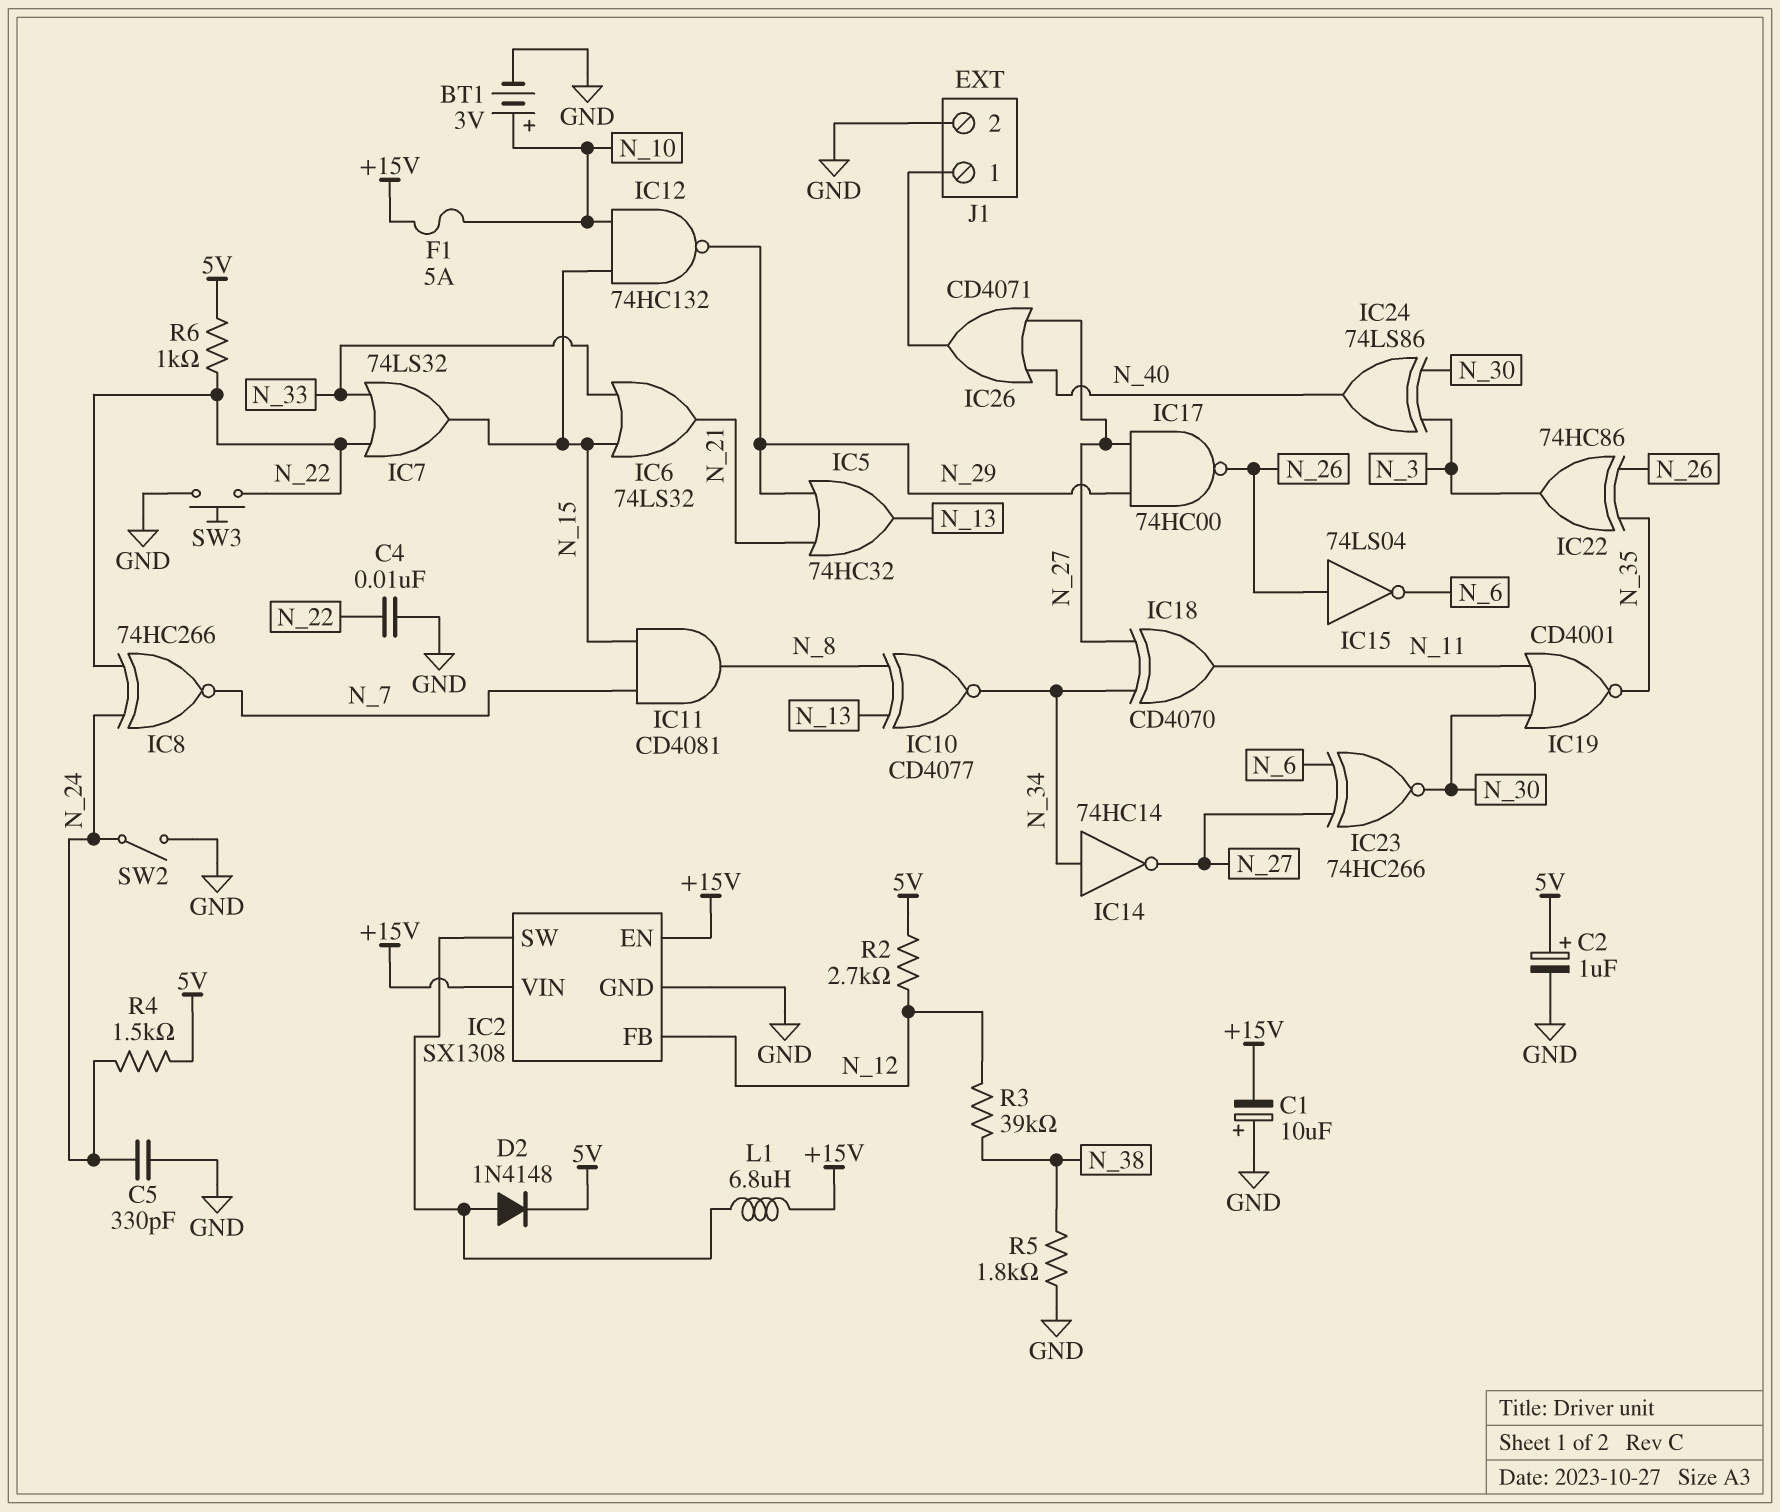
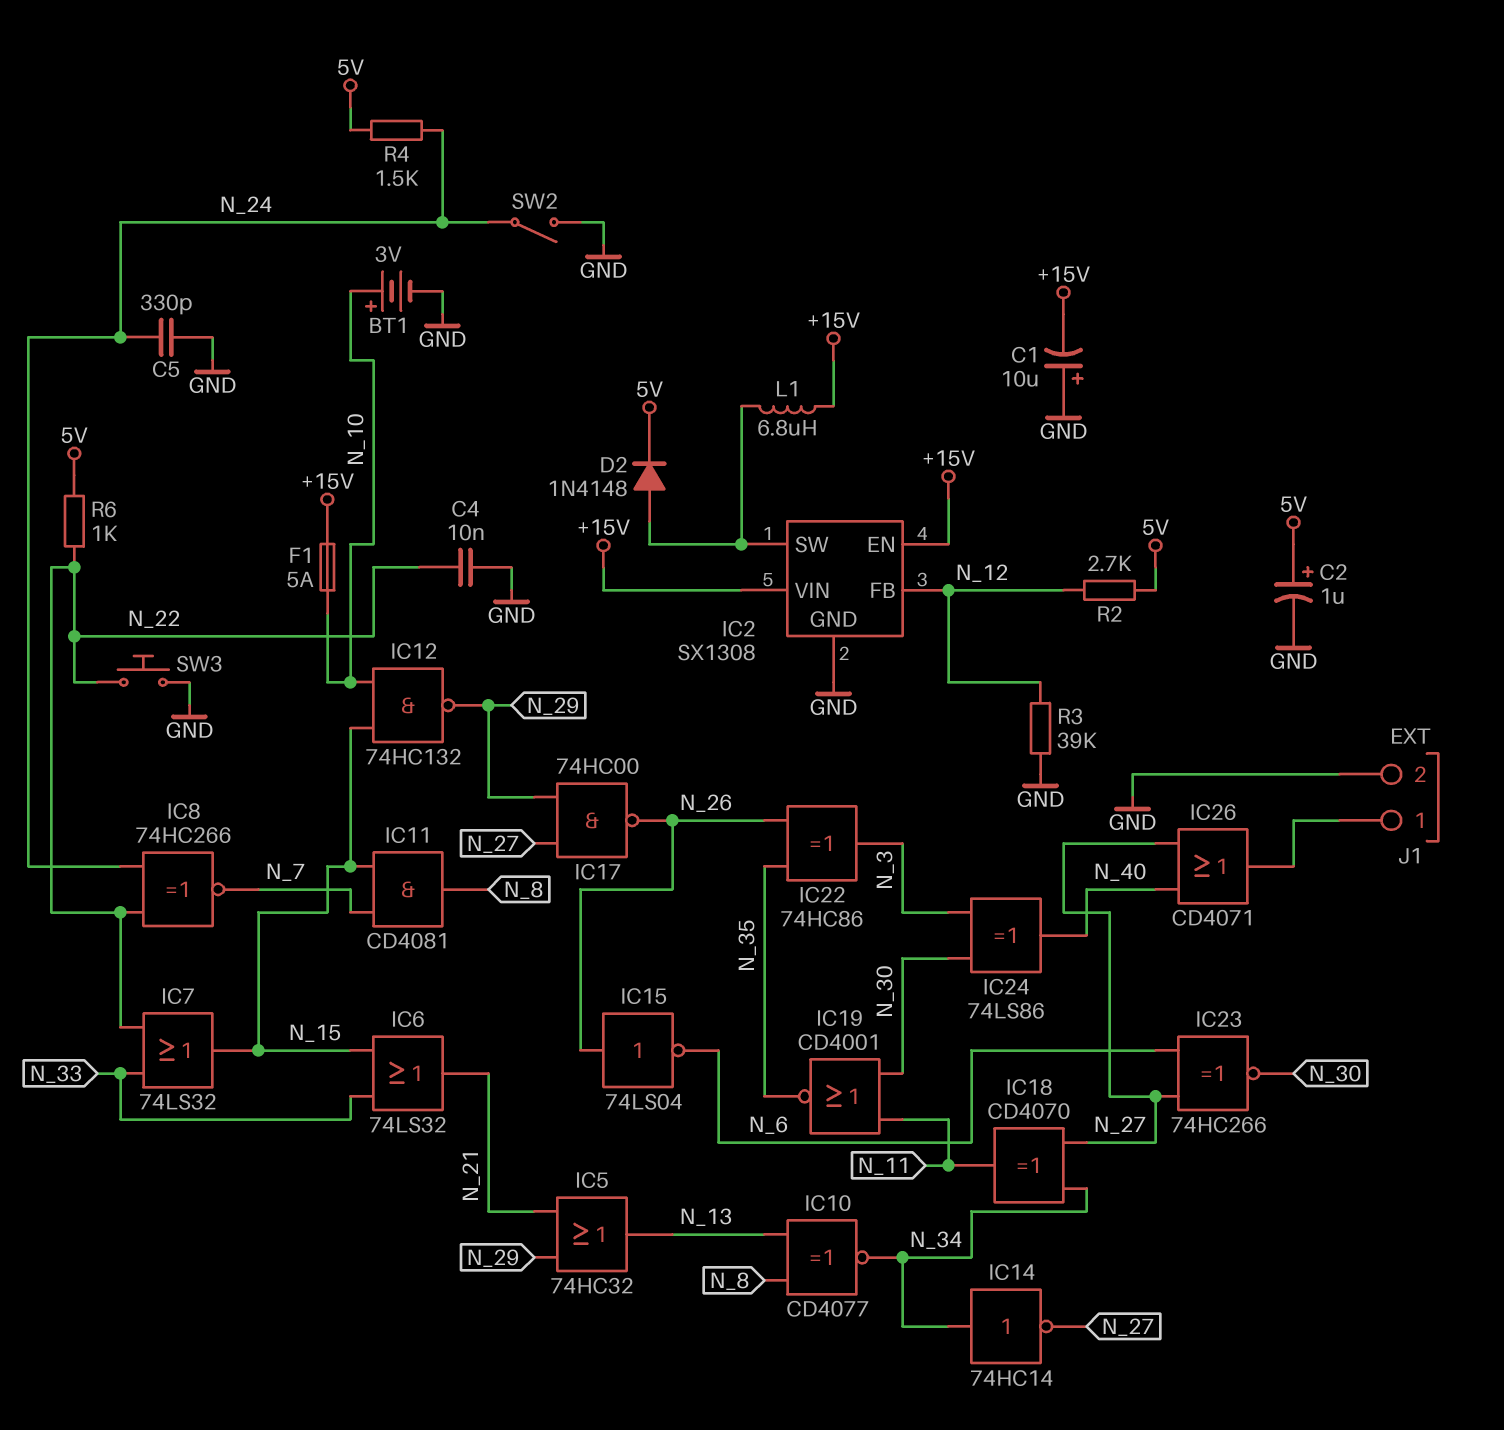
R3: 39k (N_12, N_38) -> 39k (GND, N_12)
R5: 1.8k (GND, N_38) -> none

